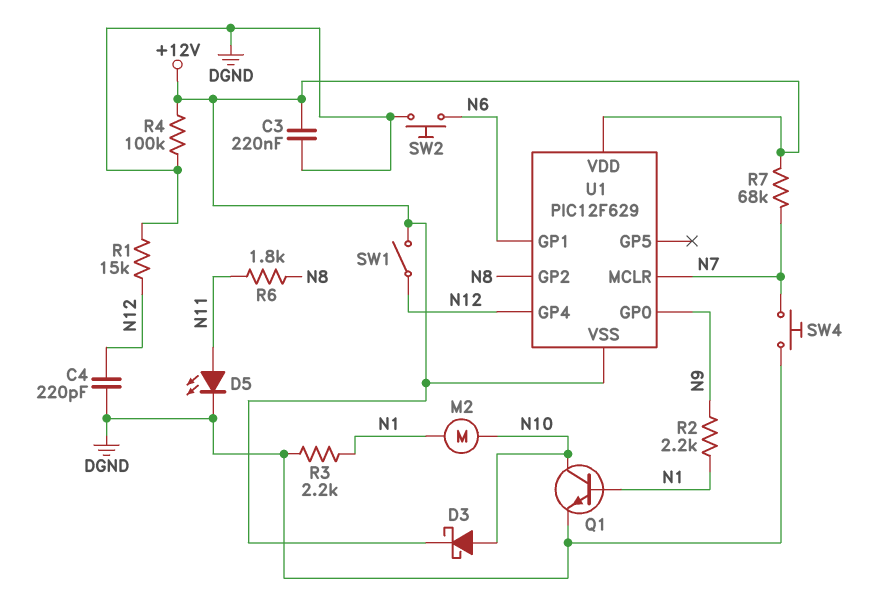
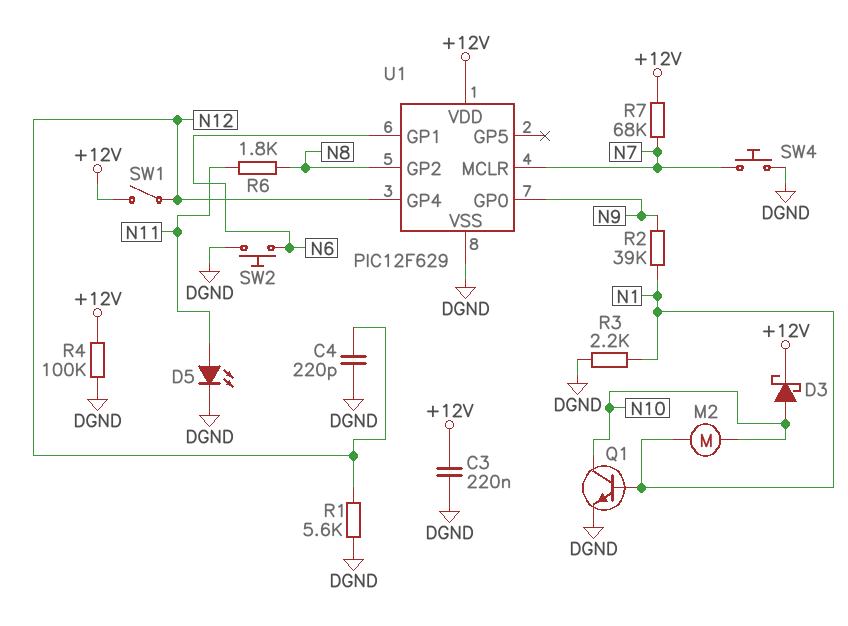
R1: 15k (DGND, N12) -> 5.6k (DGND, N12)
R2: 2.2k (N1, N9) -> 39k (N1, N9)
U1 pin VSS: +12V -> DGND

